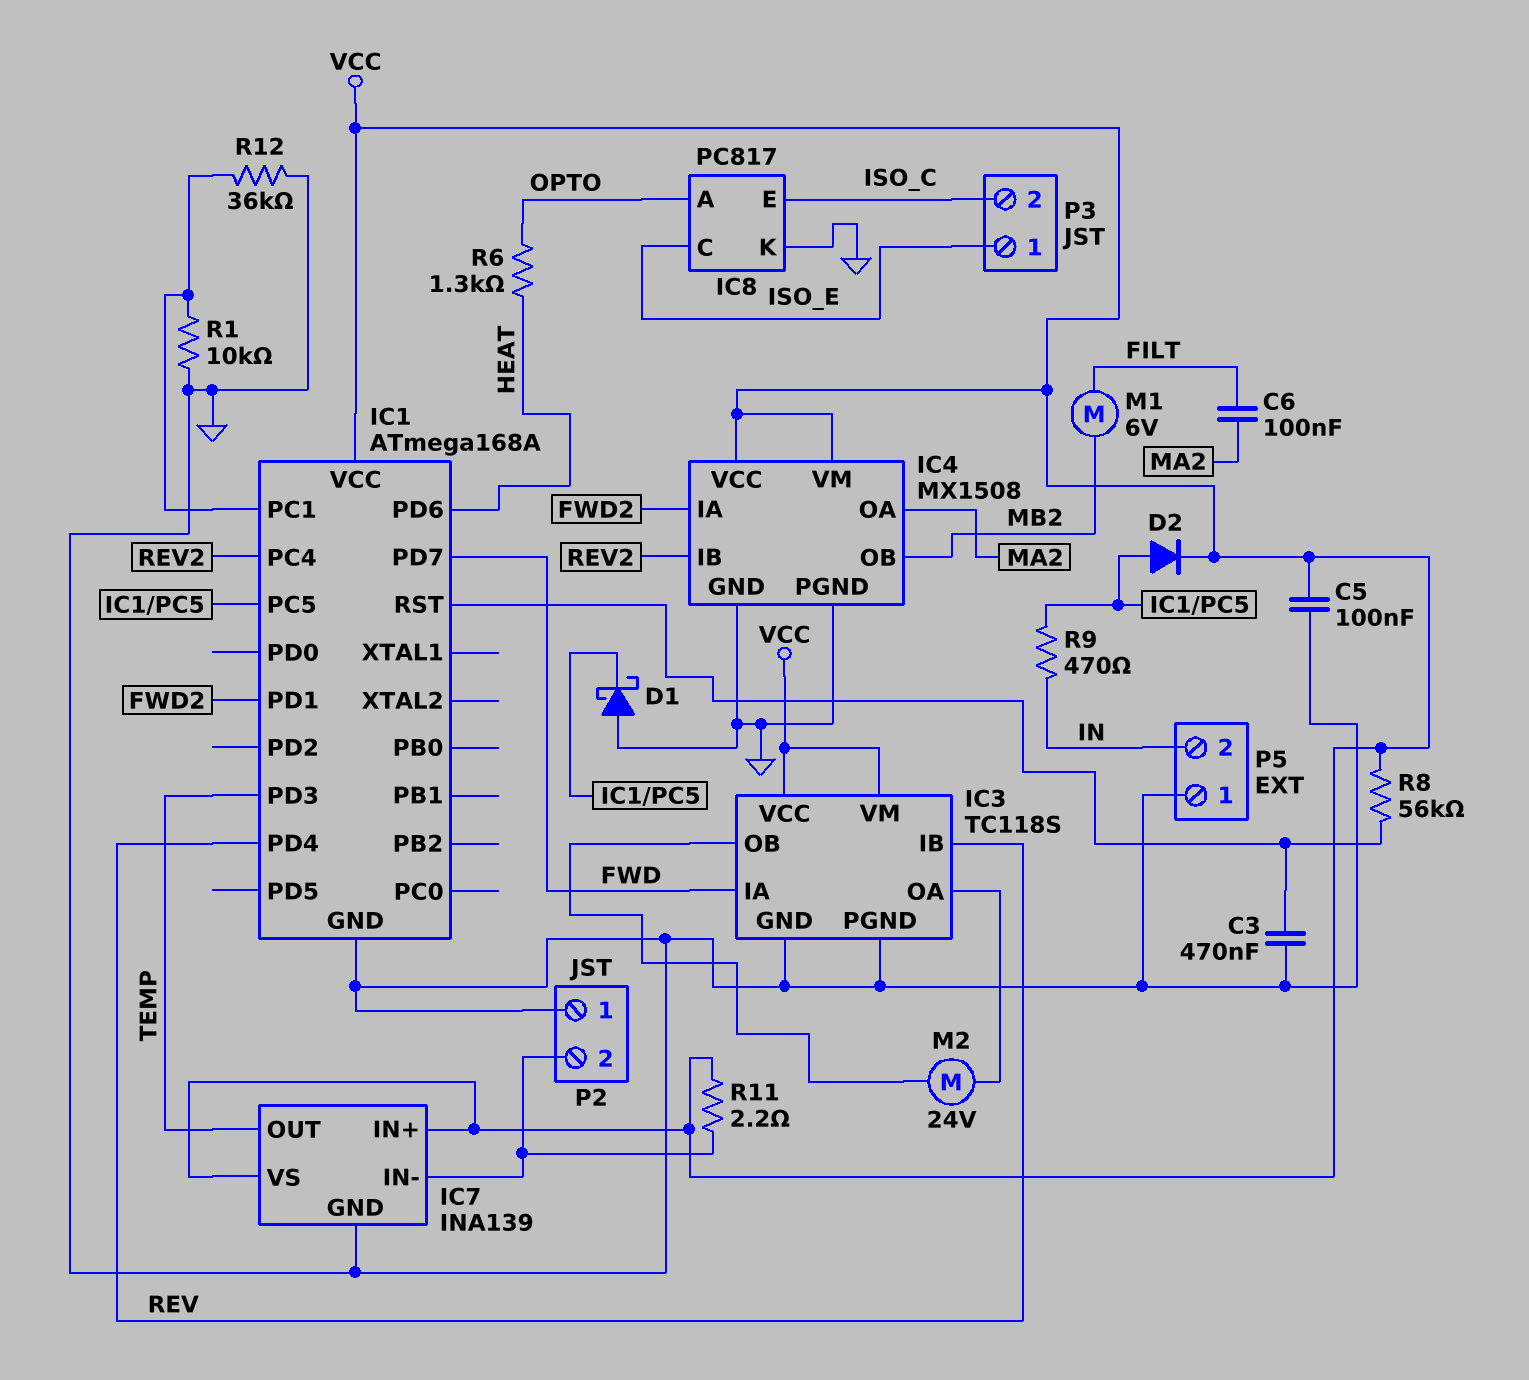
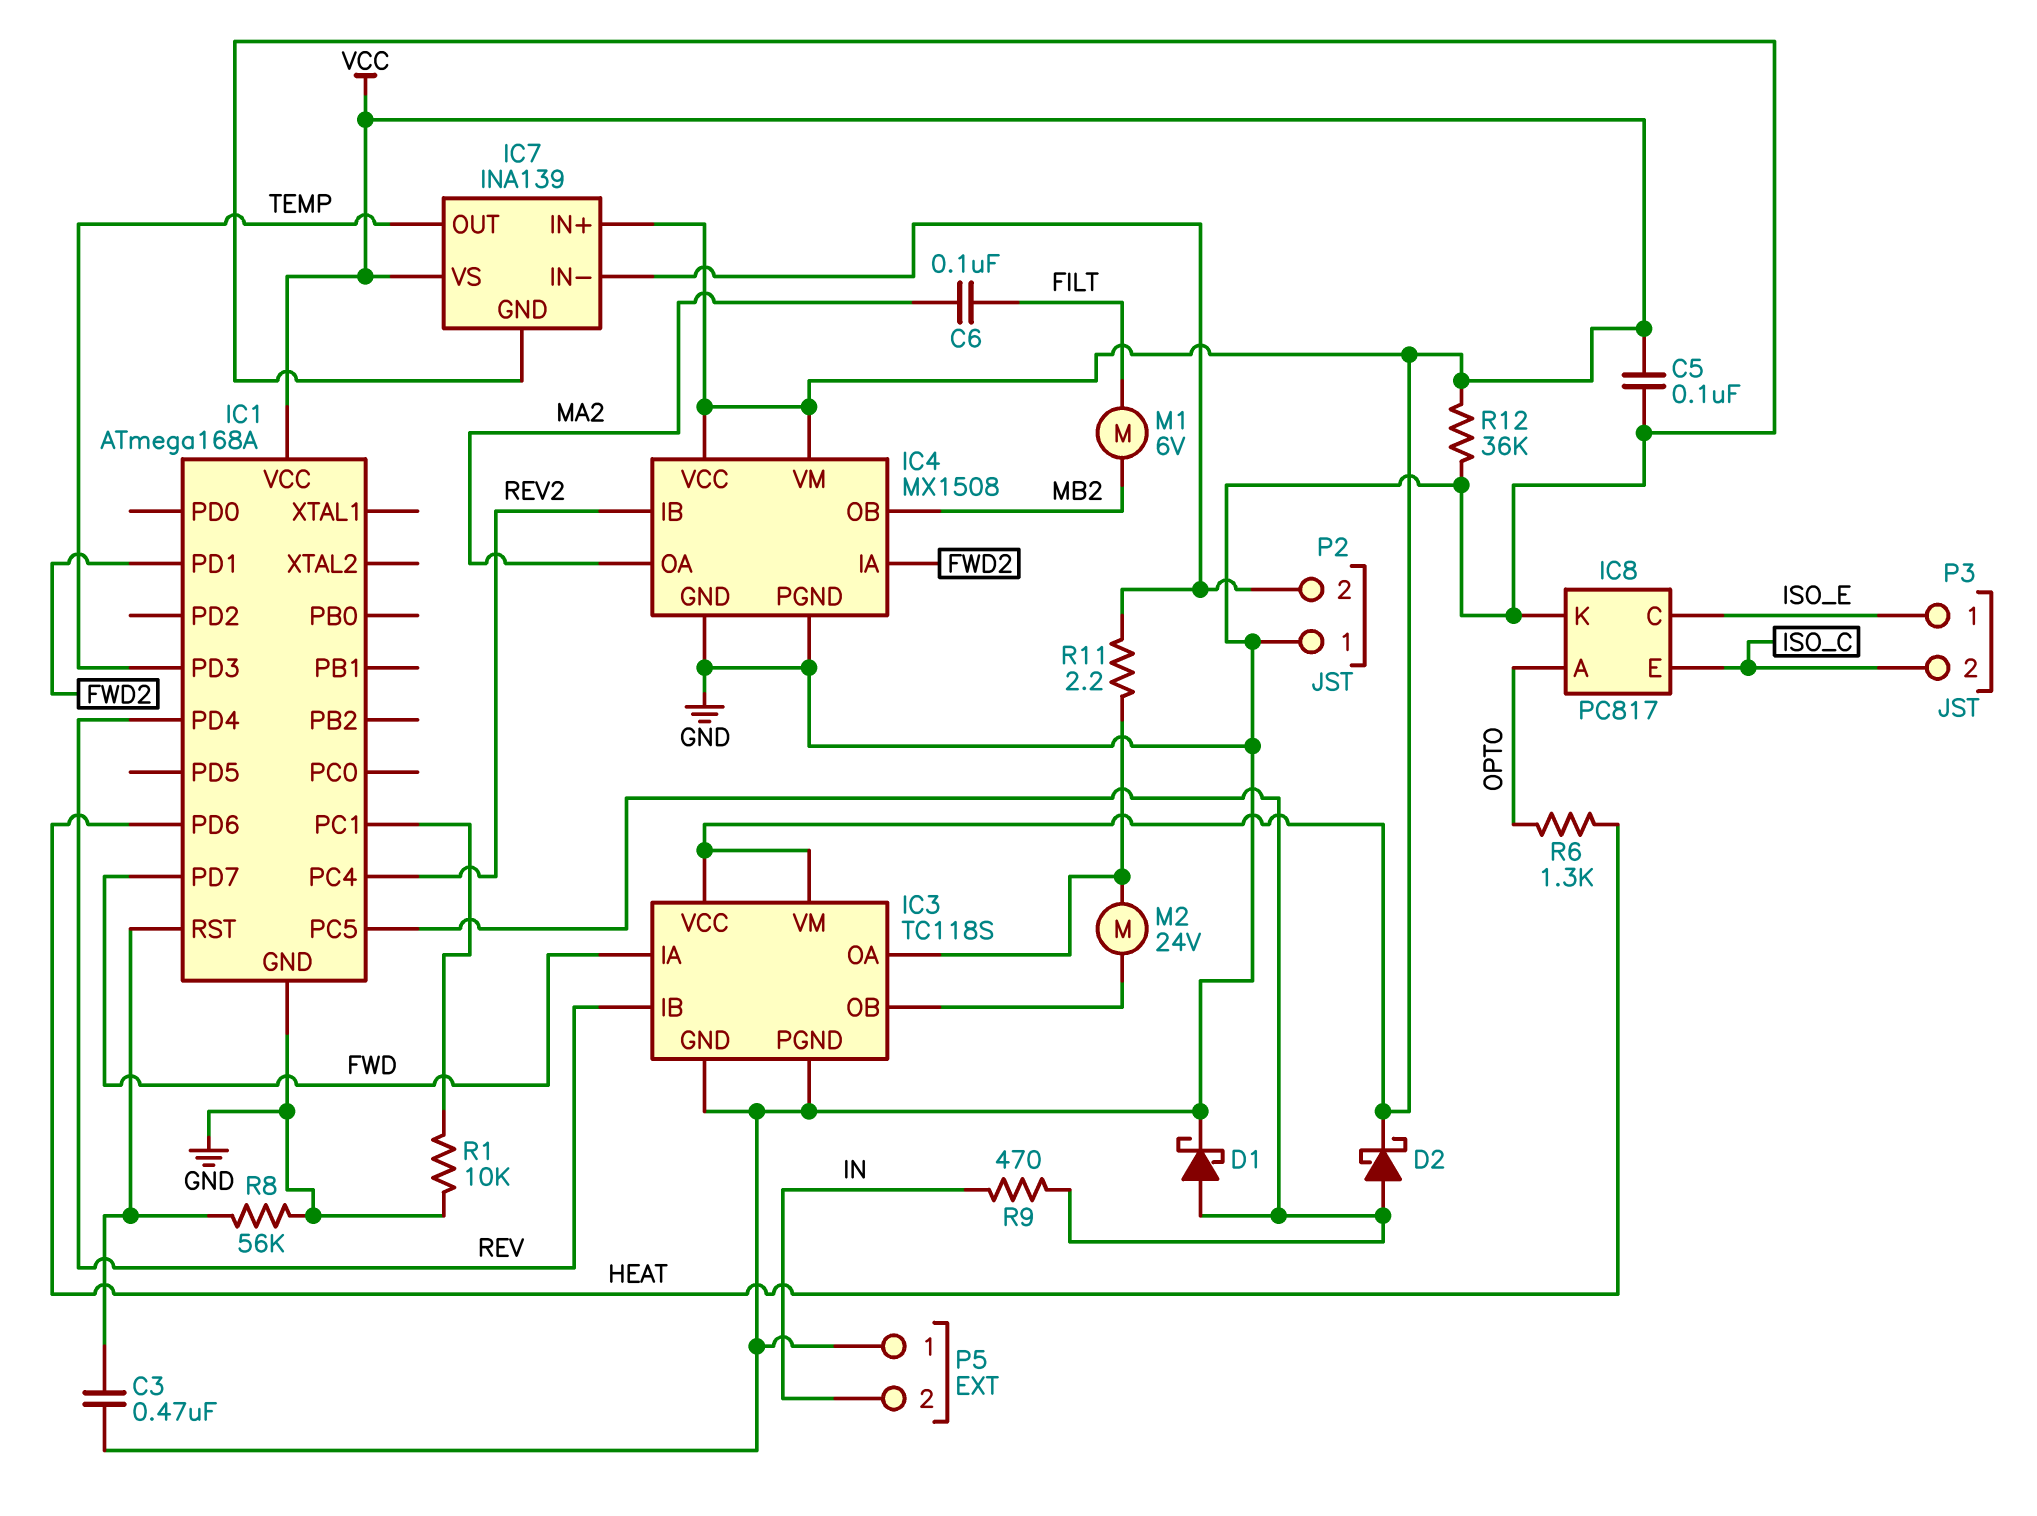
D1: schottky (A GND, K IC1/PC5) -> schottky (A IC1/PC5, K GND)
D2: diode (A IC1/PC5, K VCC) -> schottky (A IC1/PC5, K VCC)
R8: 56k (IC1/RST, VCC) -> 56k (GND, IC1/RST)
R11: 2.2 (IC7/IN-, VCC) -> 2.2 (IC3/OA, IC7/IN-)
R12: 36k (GND, IC1/PC1) -> 36k (GND, VCC)

